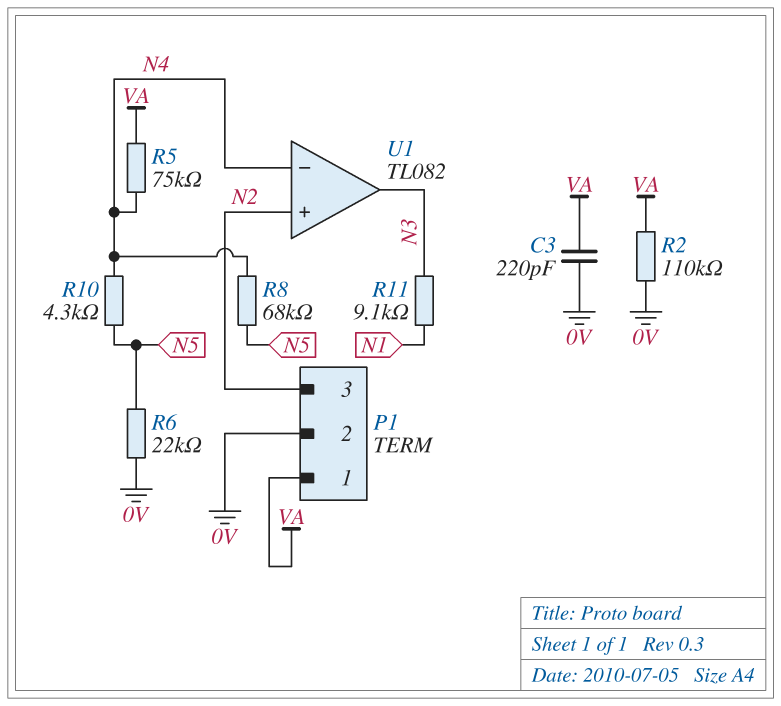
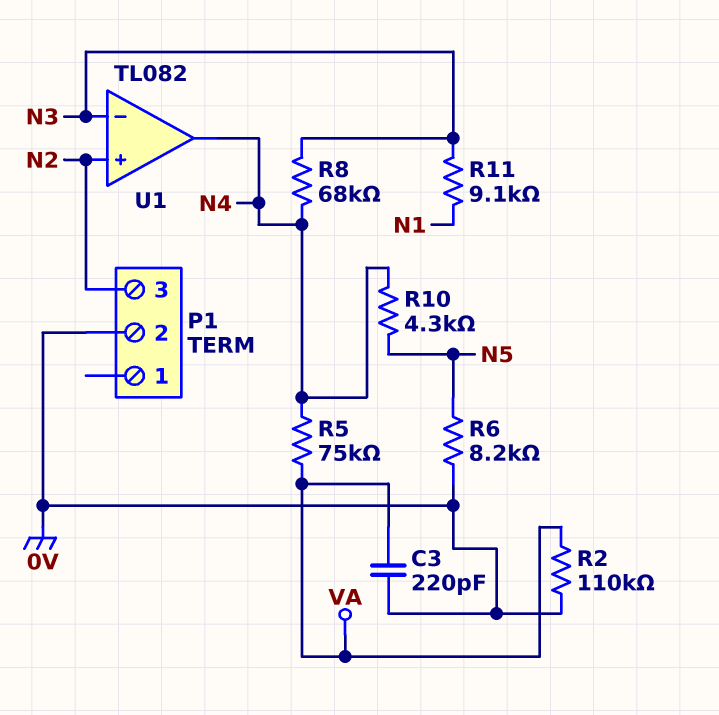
P1 pin 1: VA -> none
R6: 22k (0V, N5) -> 8.2k (0V, N5)
R8: 68k (N4, N5) -> 68k (N3, N4)
U1 pin in-: N4 -> N3
U1 pin out: N3 -> N4

